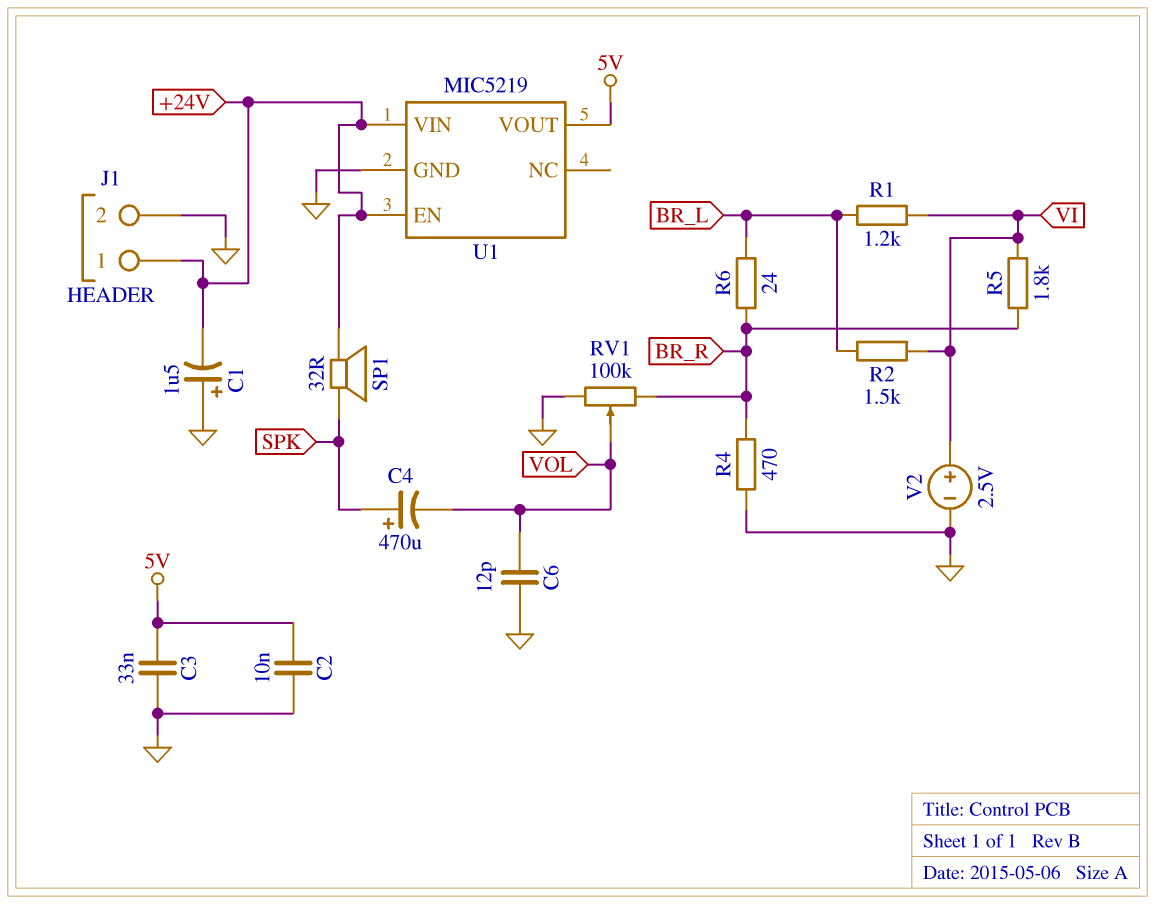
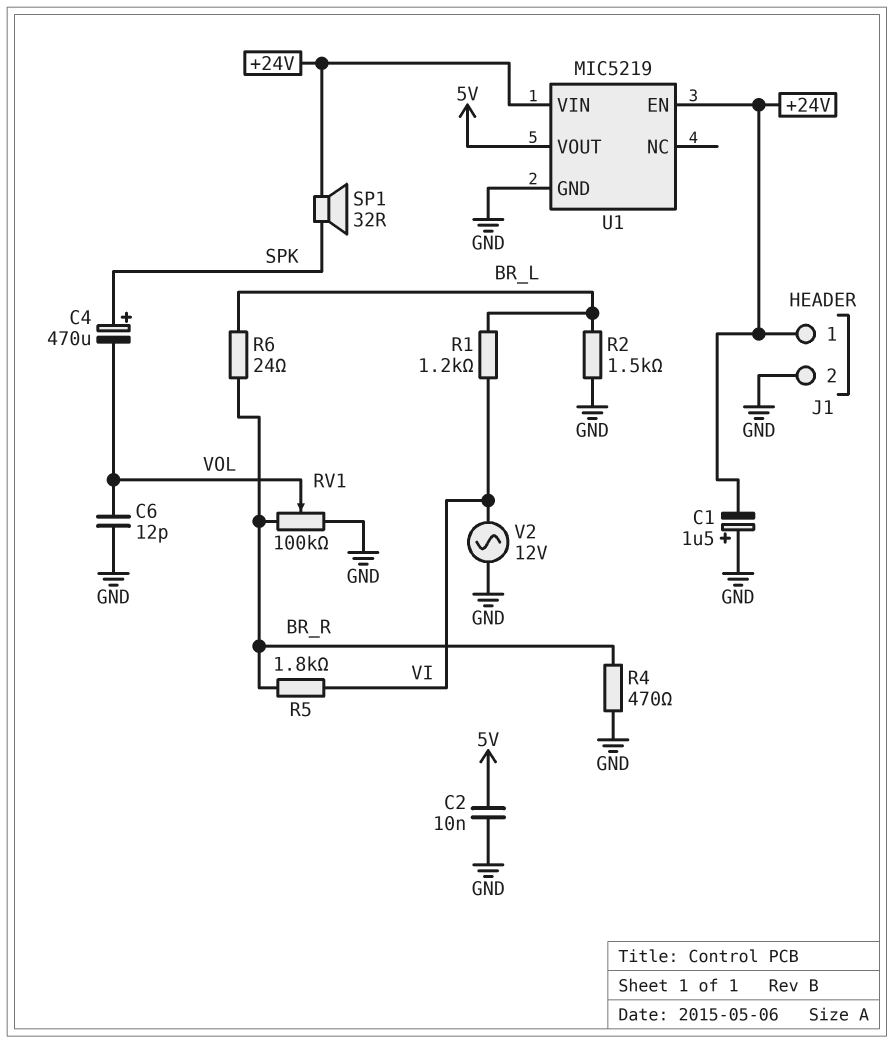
C3: 33nF (5V, GND) -> none
R2: 1.5k (BR_L, VI) -> 1.5k (BR_L, GND)
V2: 2.5V (plus VI, minus GND) -> AC 12V (GND, VI)

